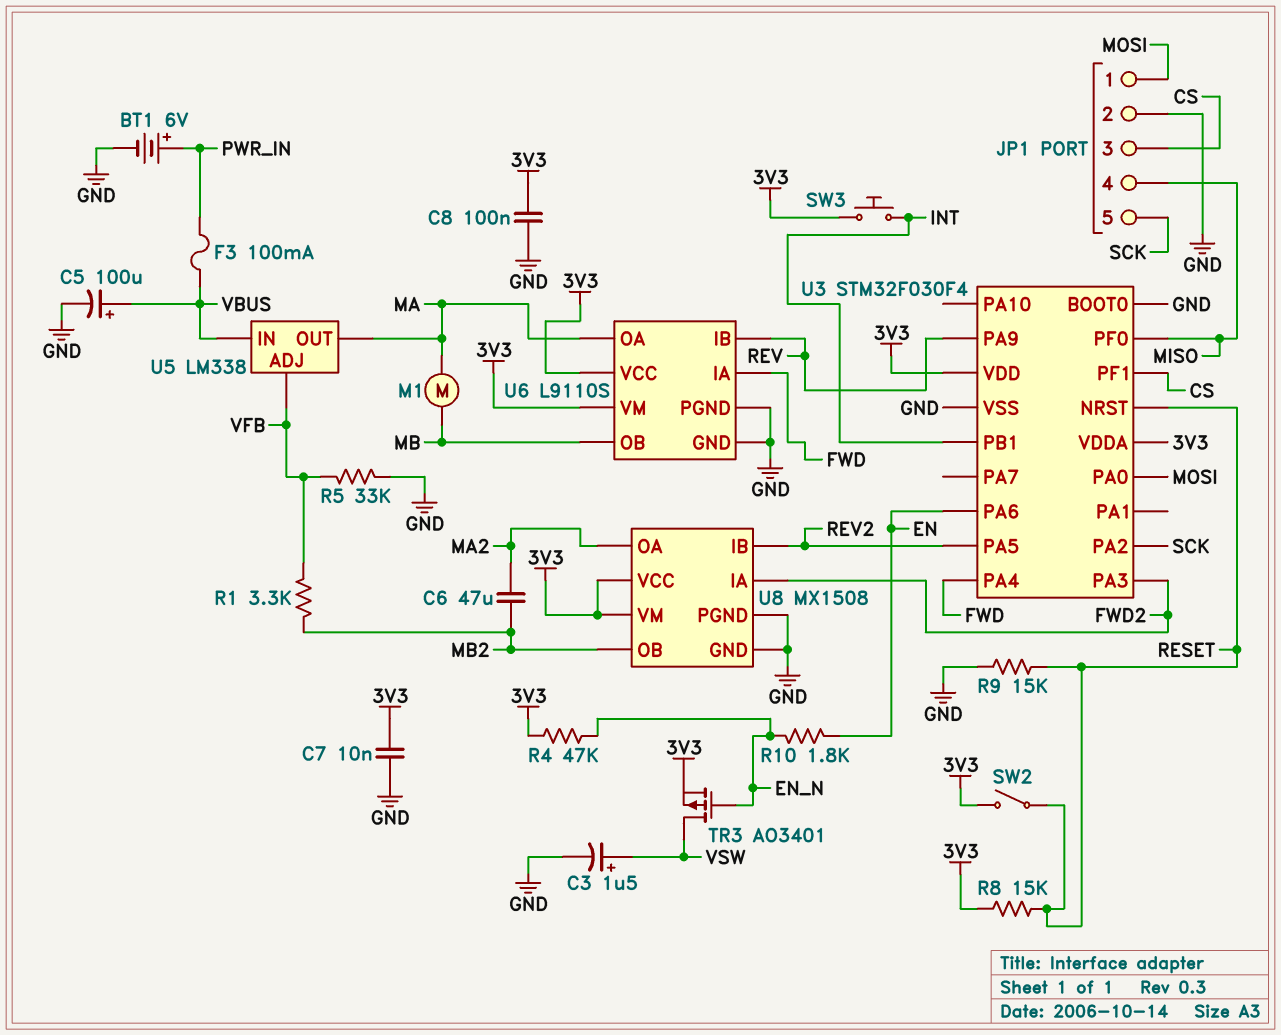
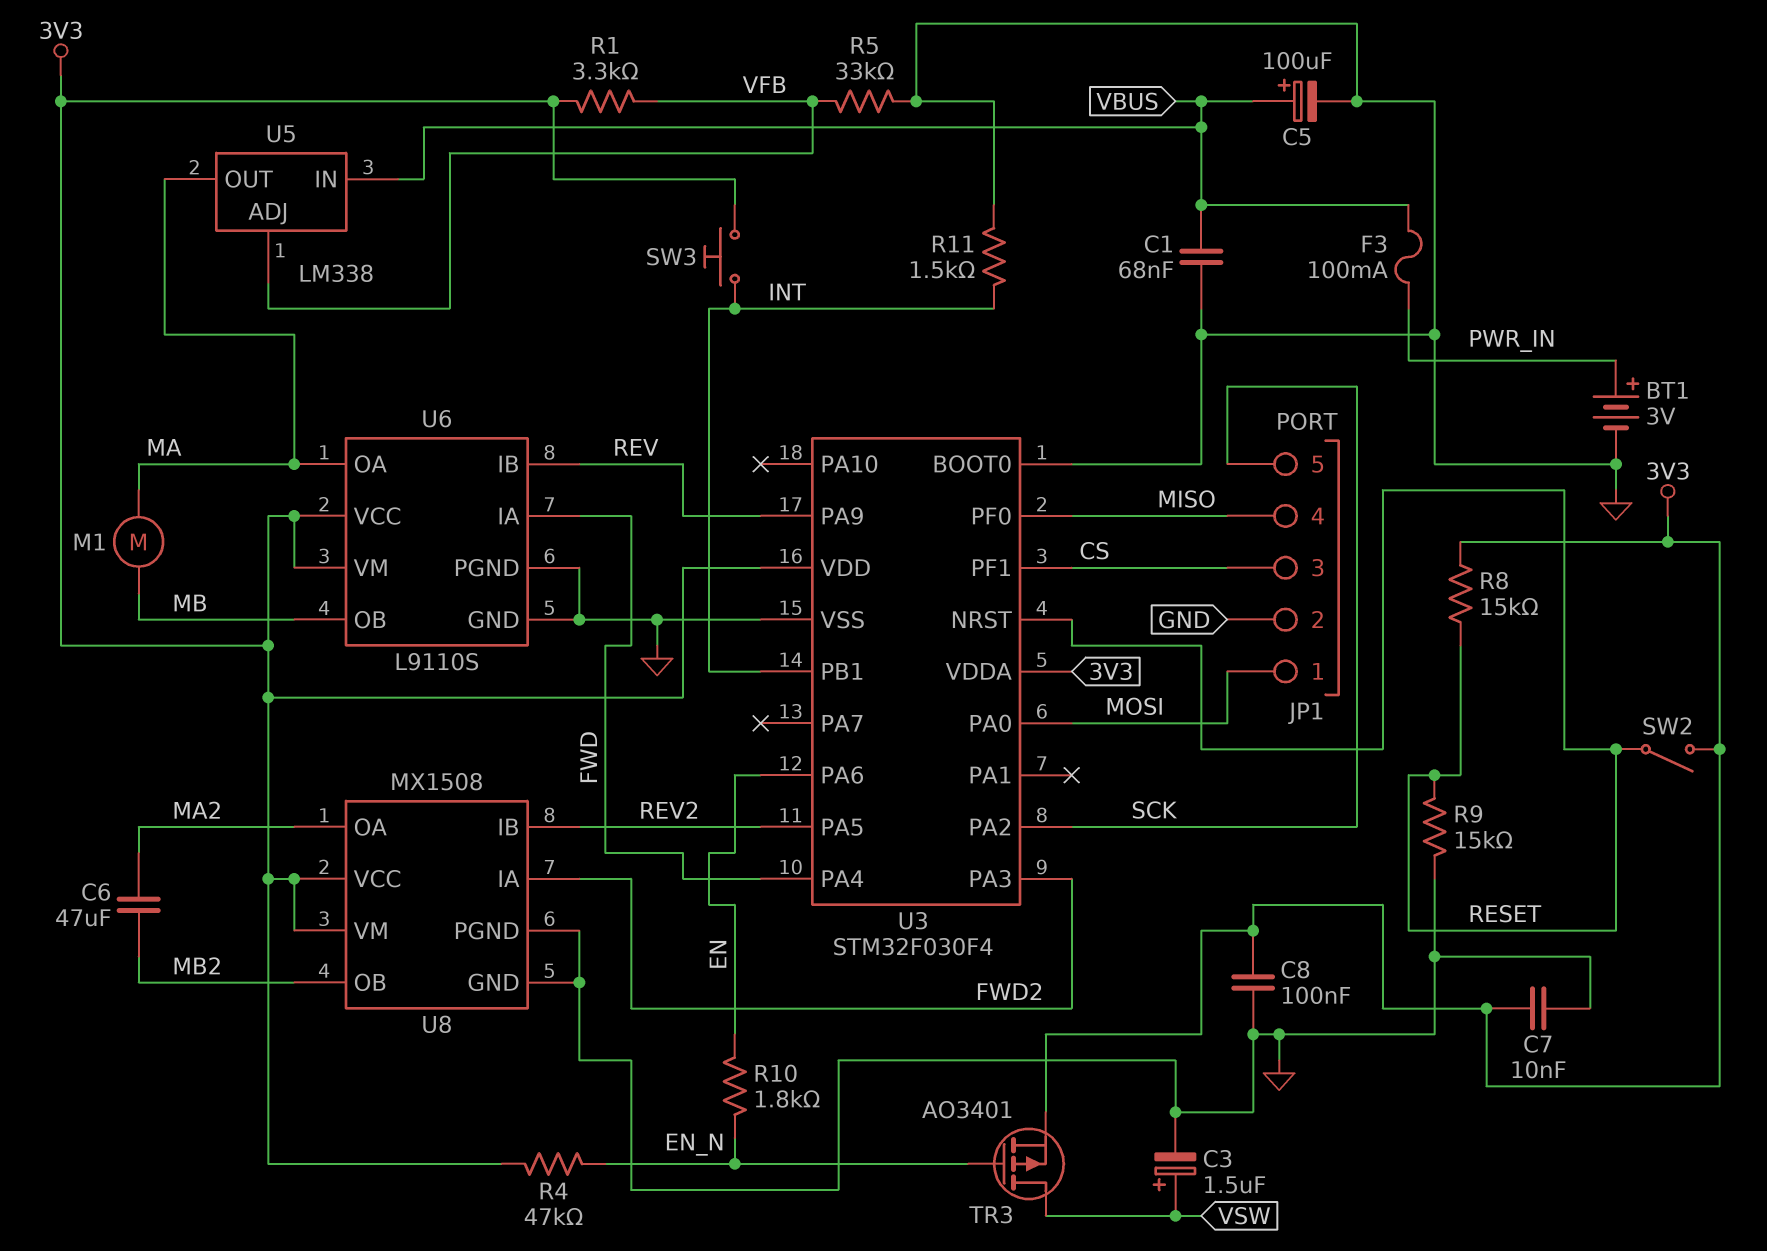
BT1: 6V (plus PWR_IN, minus GND) -> 3V (plus PWR_IN, minus GND)
C1: none -> 68nF (GND, VBUS)
R1: 3.3k (MB2, VFB) -> 3.3k (3V3, VFB)
R11: none -> 1.5k (GND, INT)

